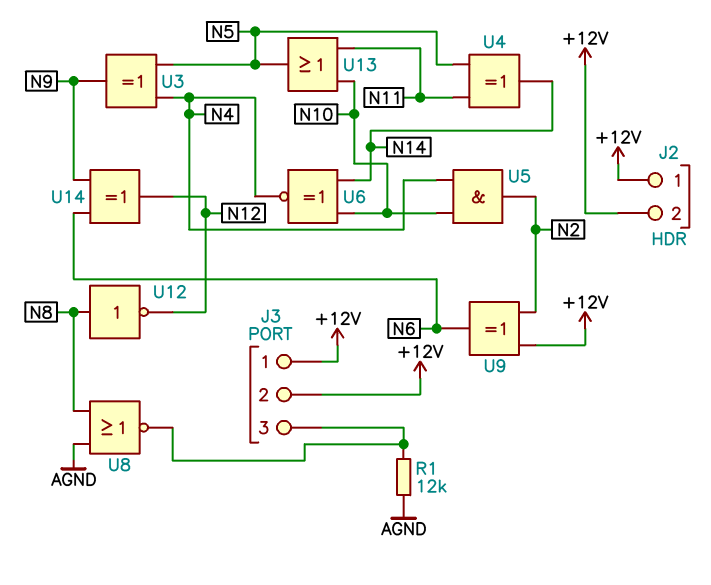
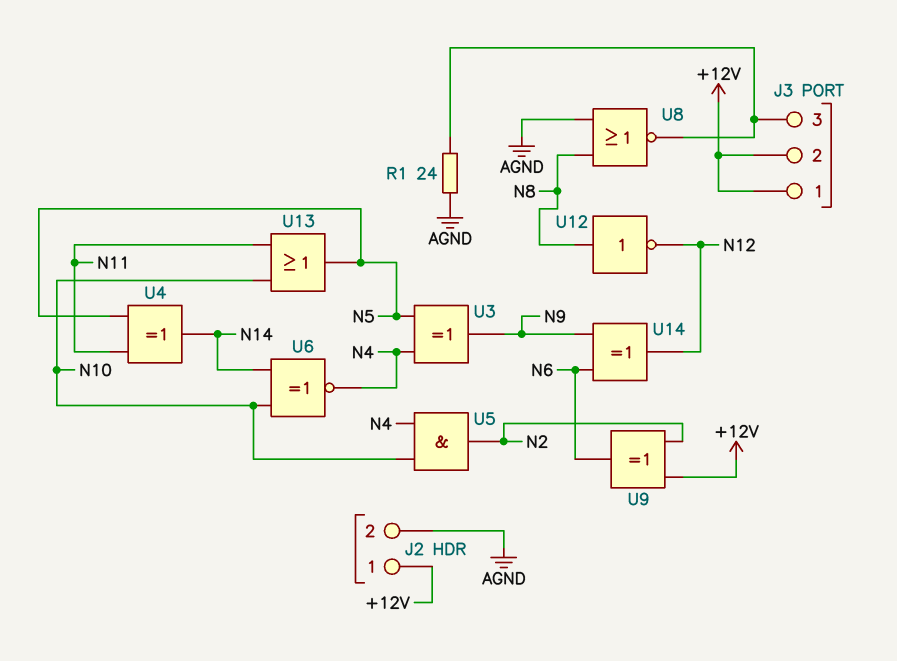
J2 pin 2: +12V -> AGND
R1: 12k (AGND, J3/3) -> 24 (AGND, J3/3)

